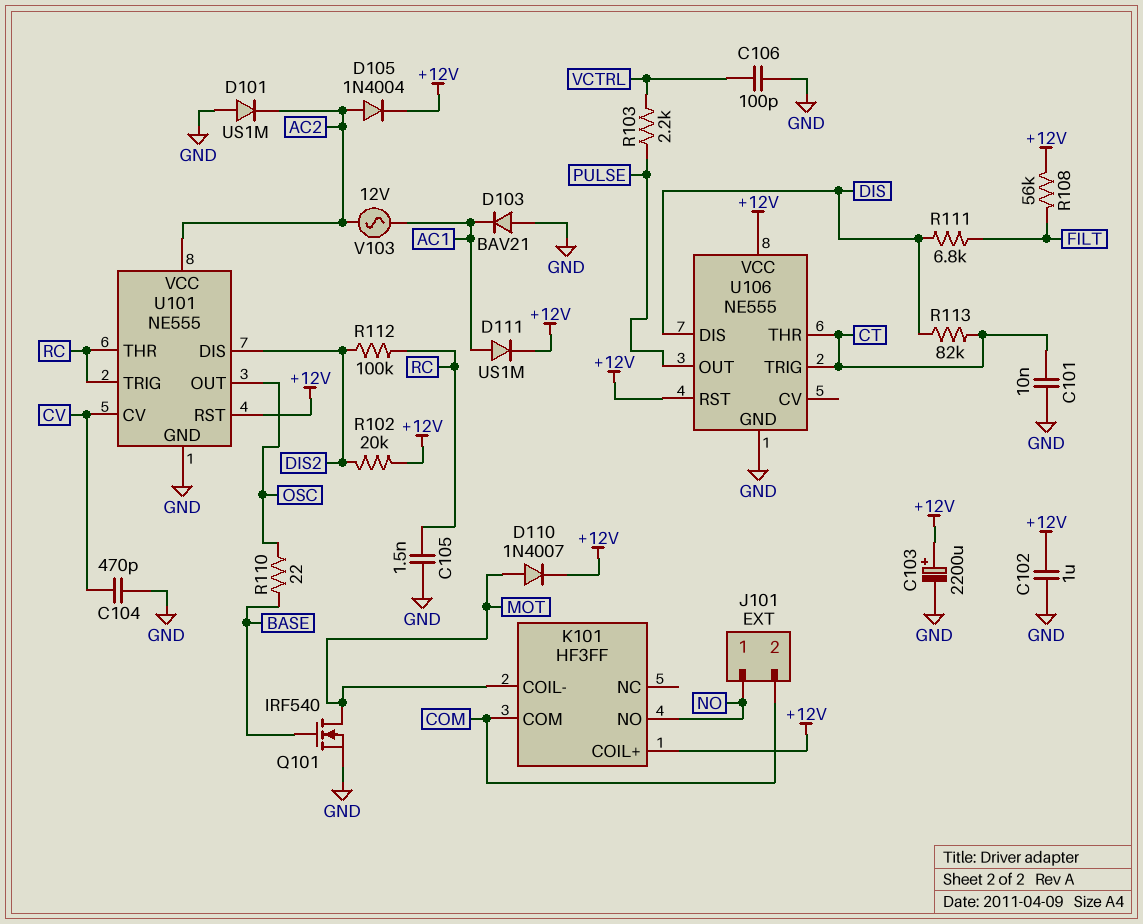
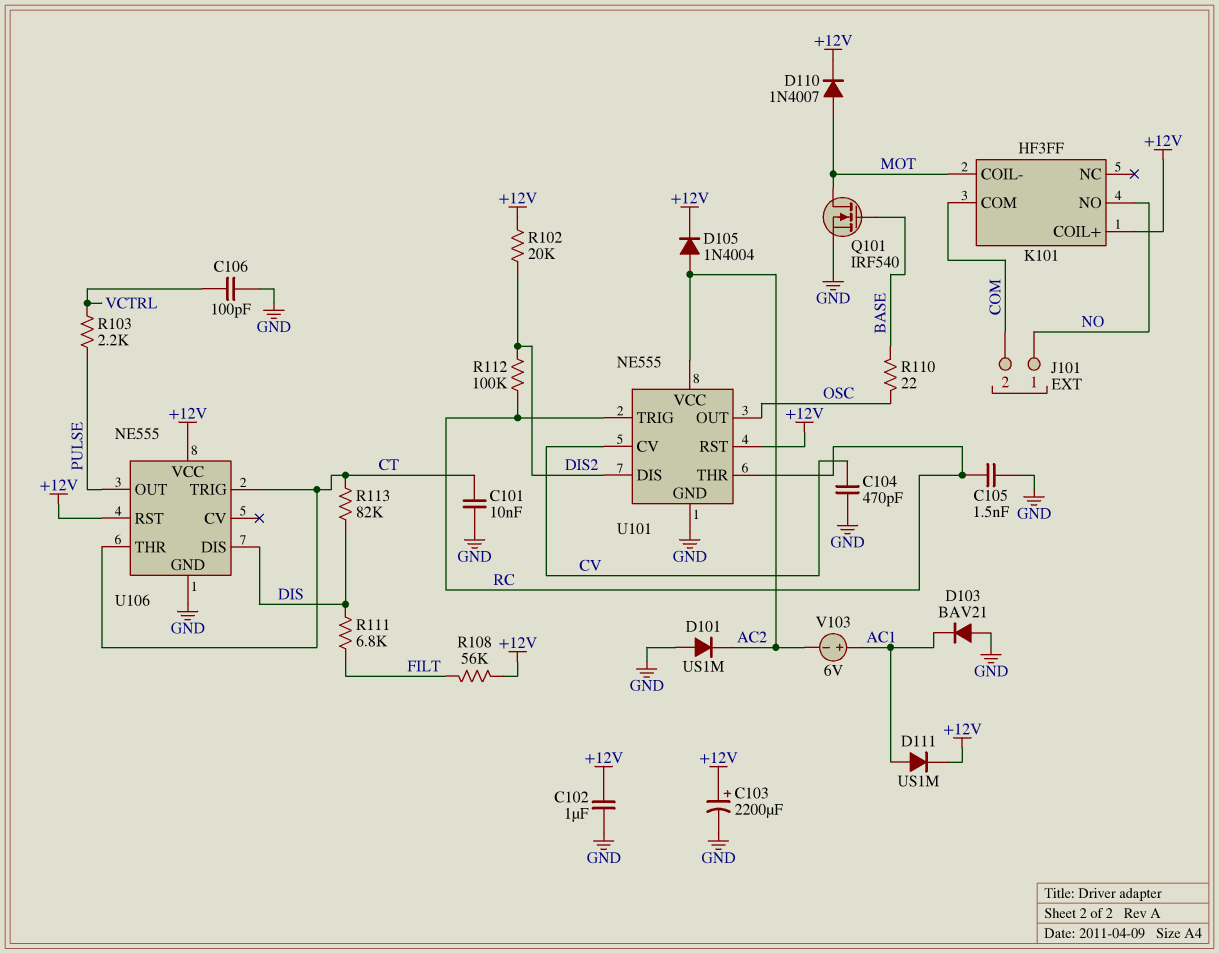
V103: AC 12V (AC1, AC2) -> 6V (plus AC1, minus AC2)

